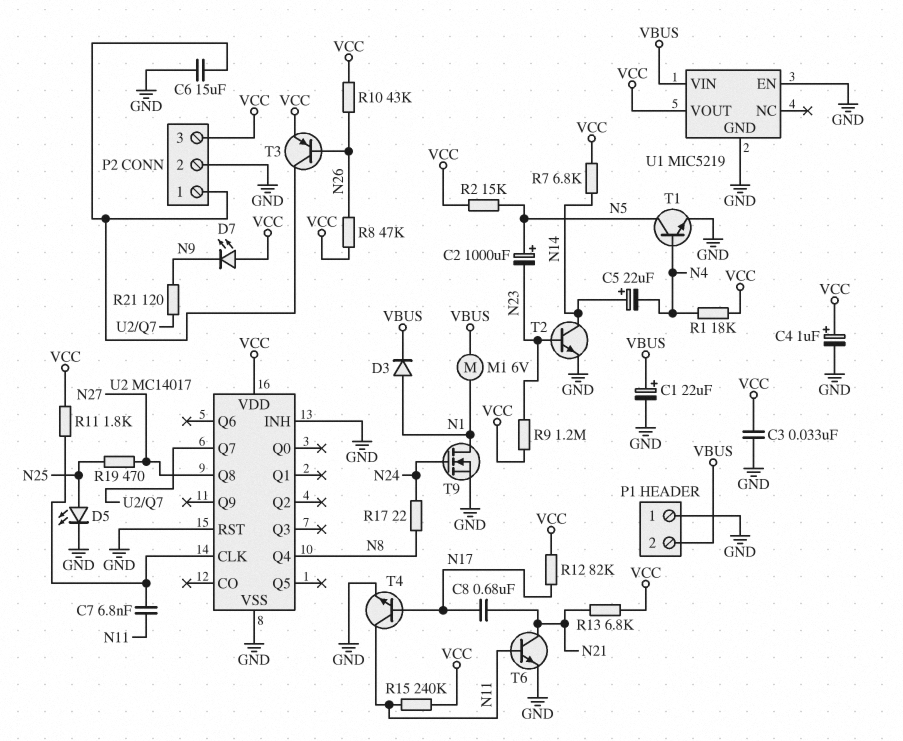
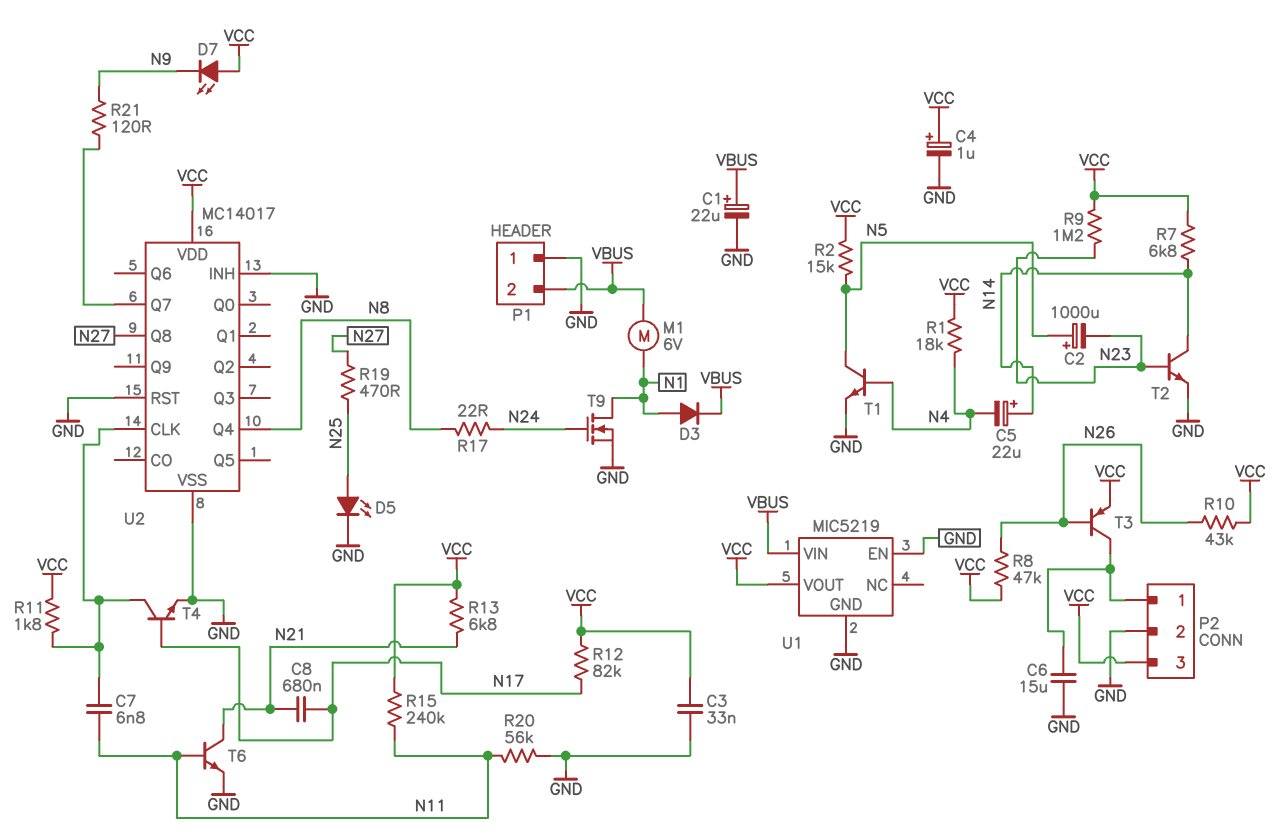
R20: none -> 56k (GND, N11)
T4: NPN (B N17, C N11, E GND) -> NPN (B N17, C U2/CLK, E GND)

